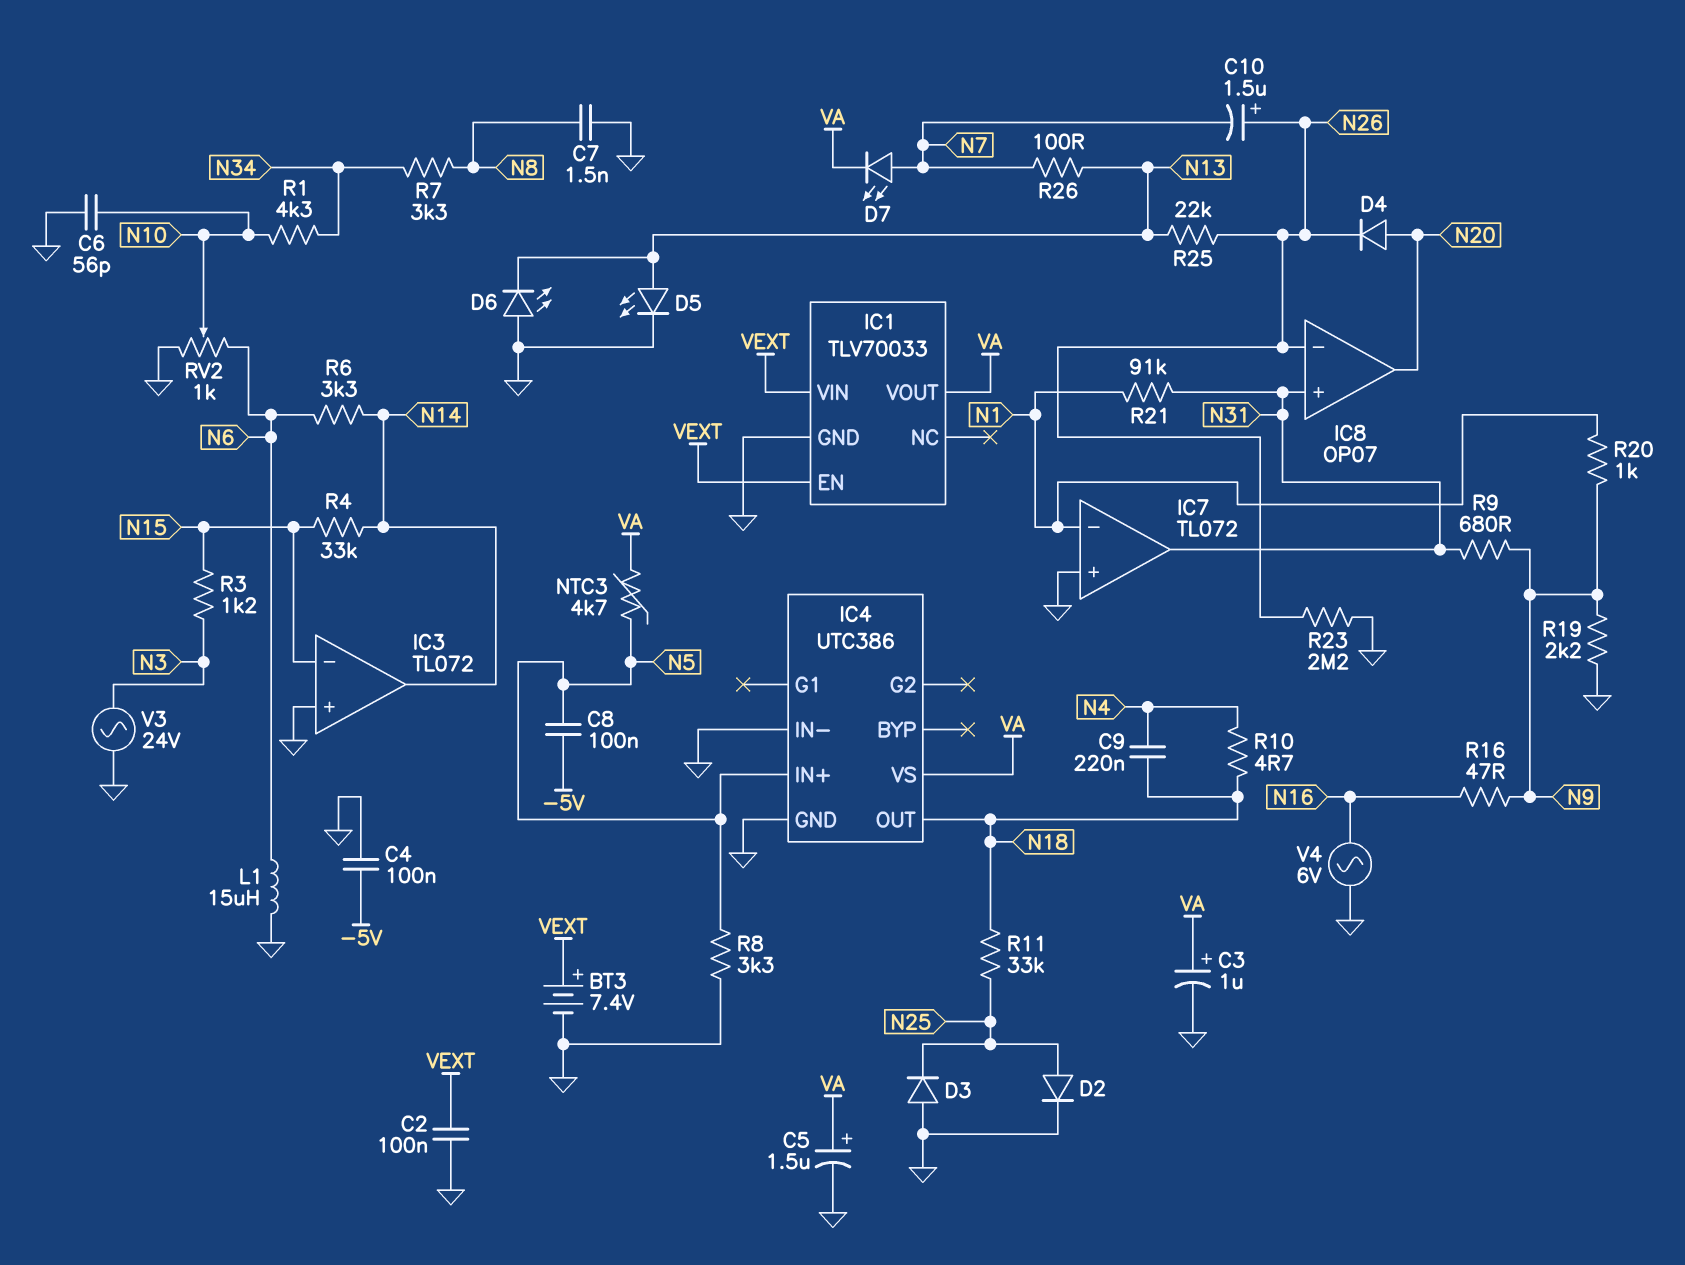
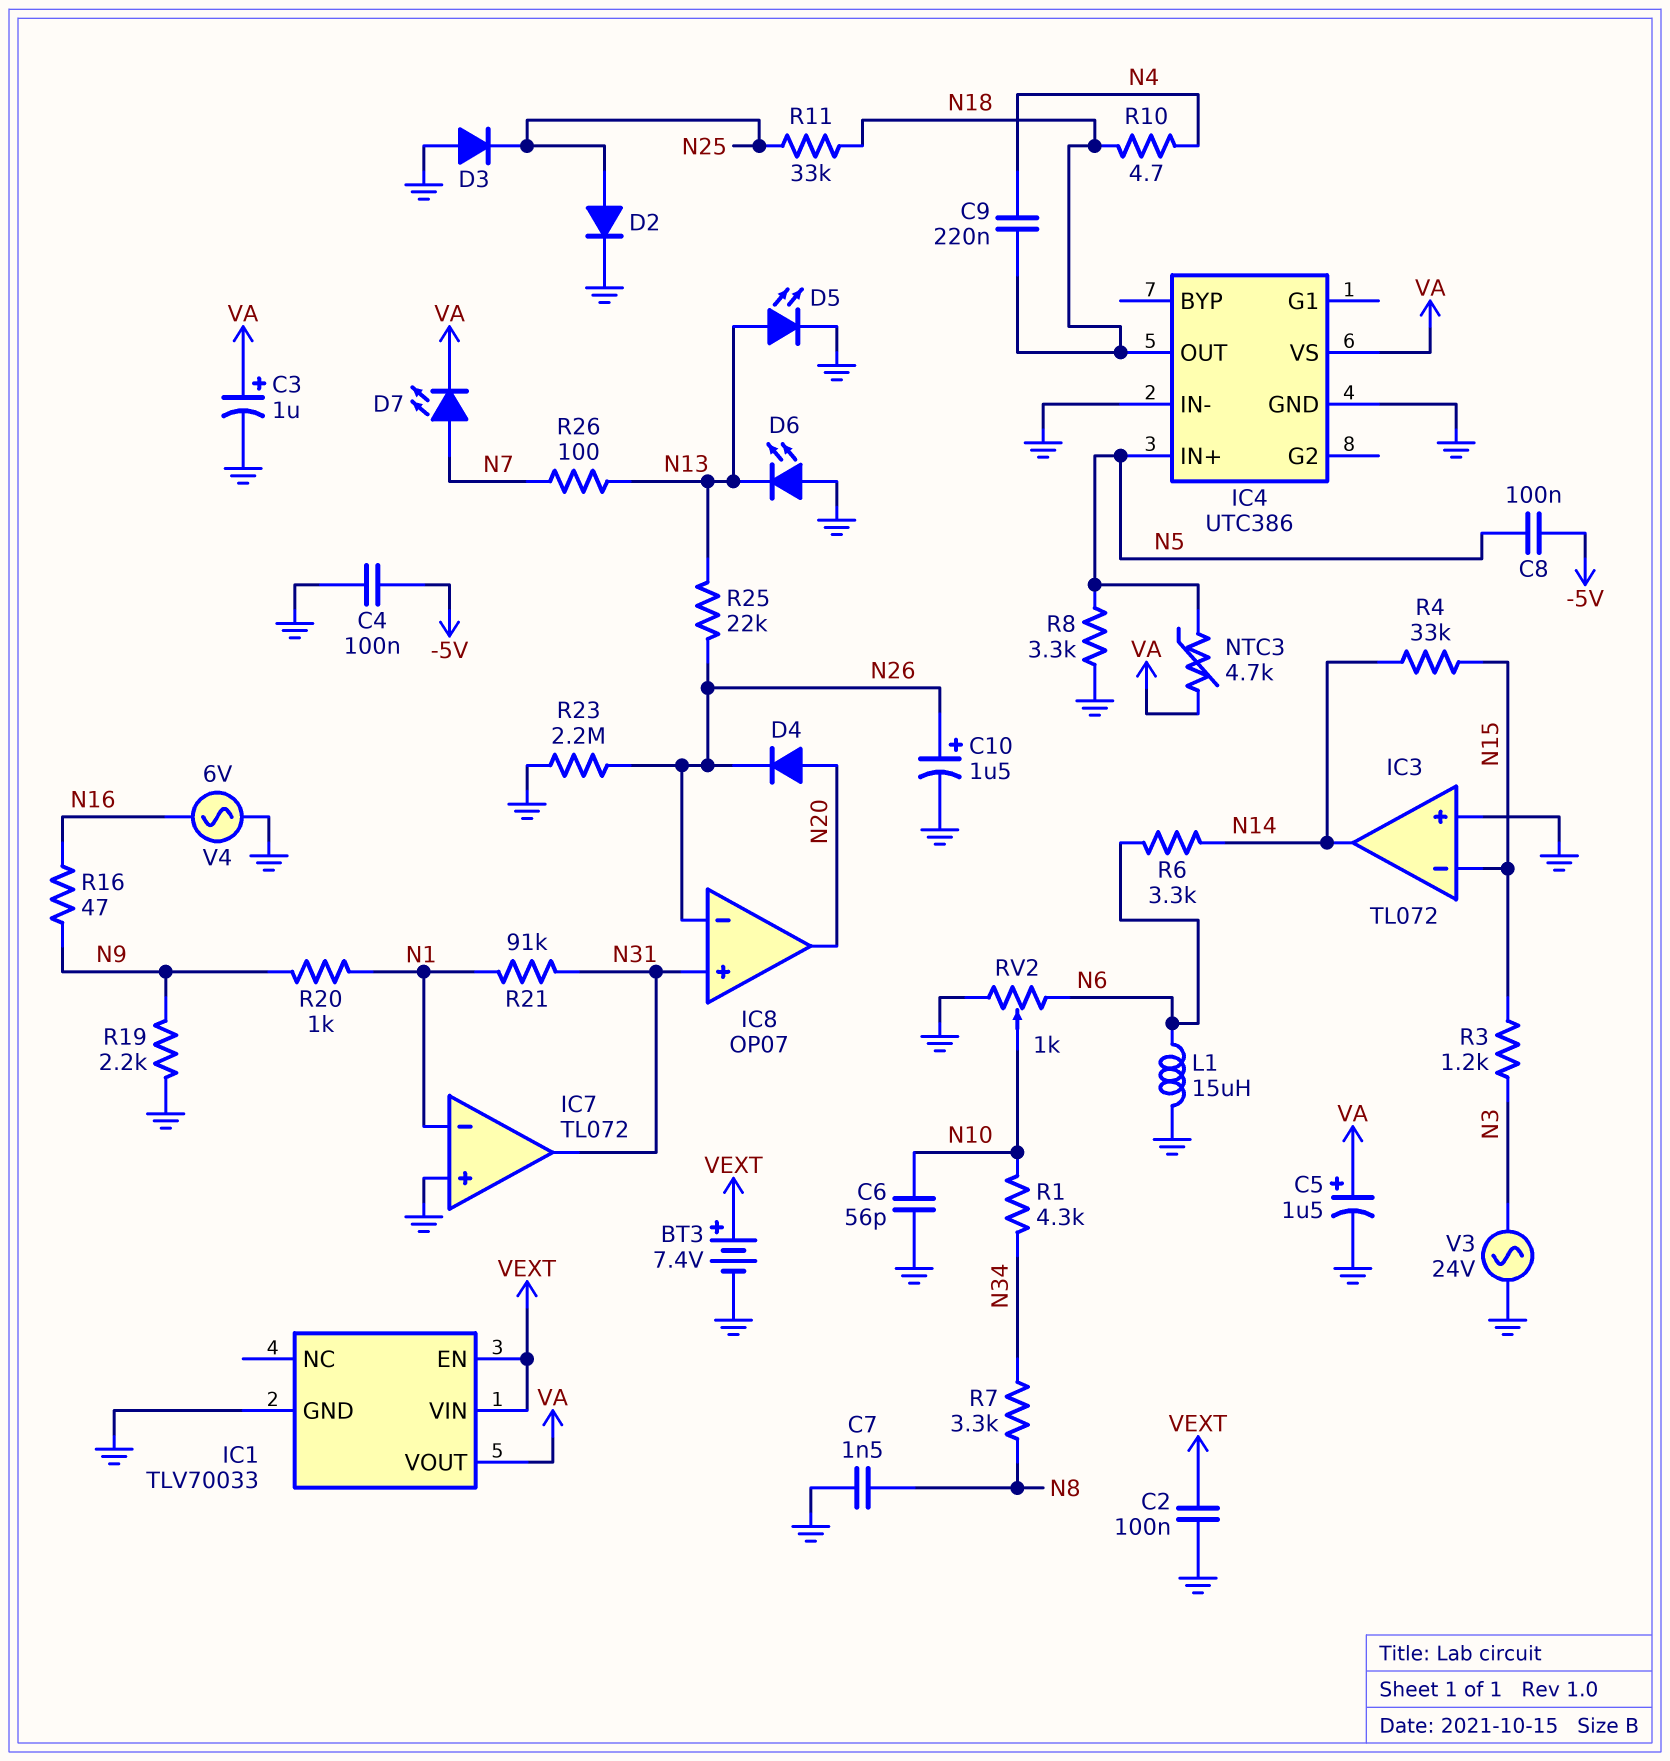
C10: 1.5uF (plus N26, minus N7) -> 1.5uF (plus N26, minus GND)
R9: 680 (N9, N31) -> none

